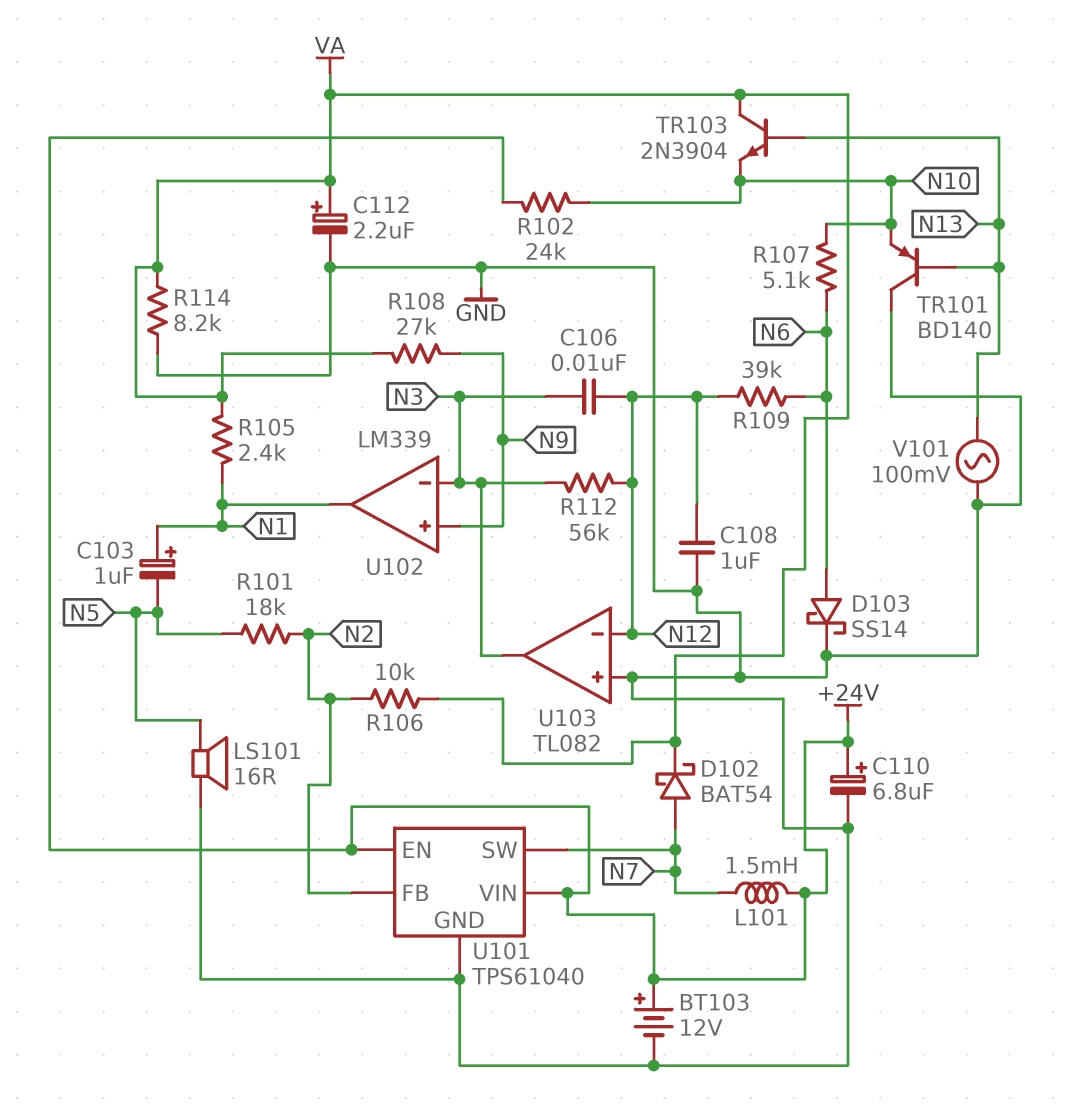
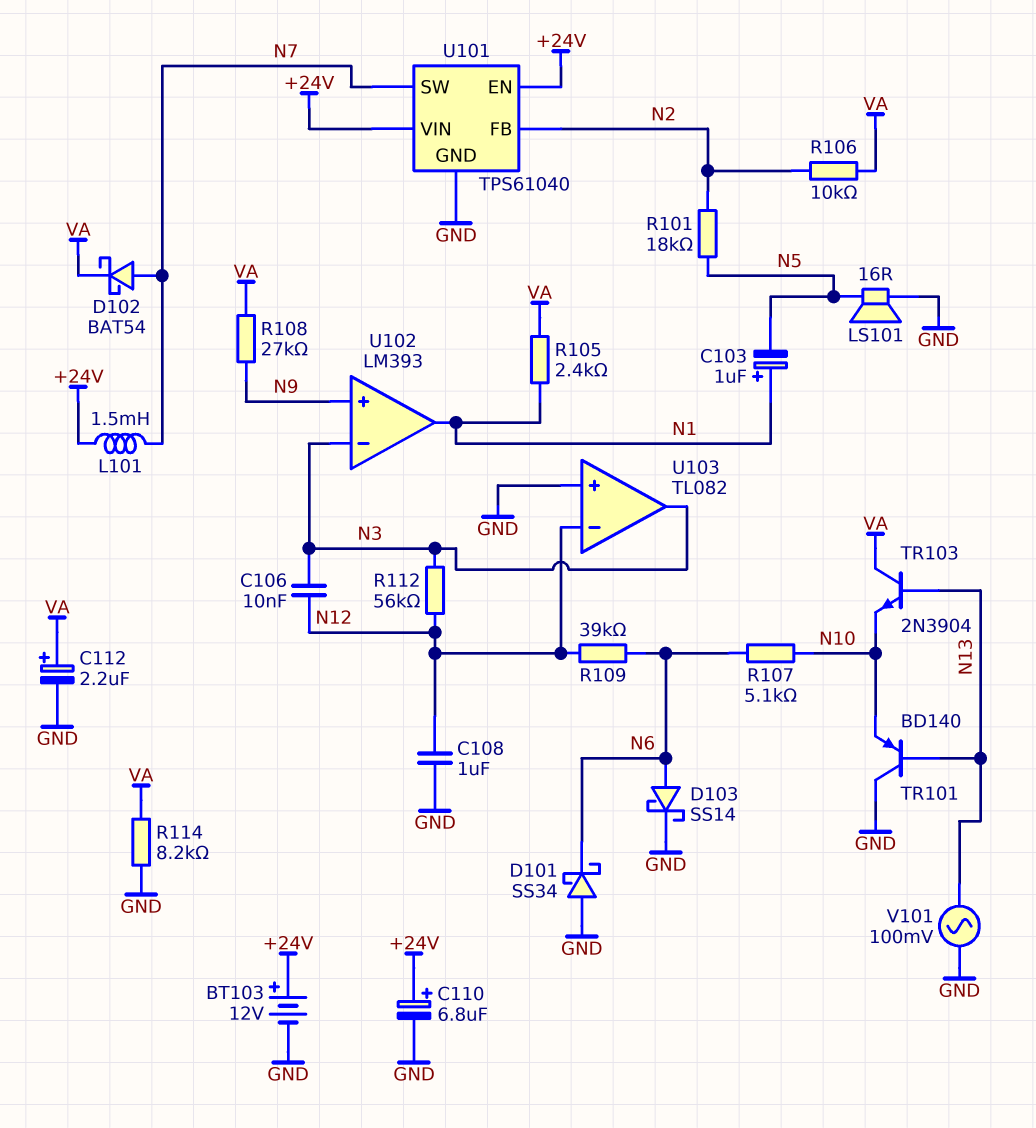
D101: none -> schottky SS34 (A GND, K N6)
R102: 24k (+24V, N10) -> none
U102: LM339 -> LM393

